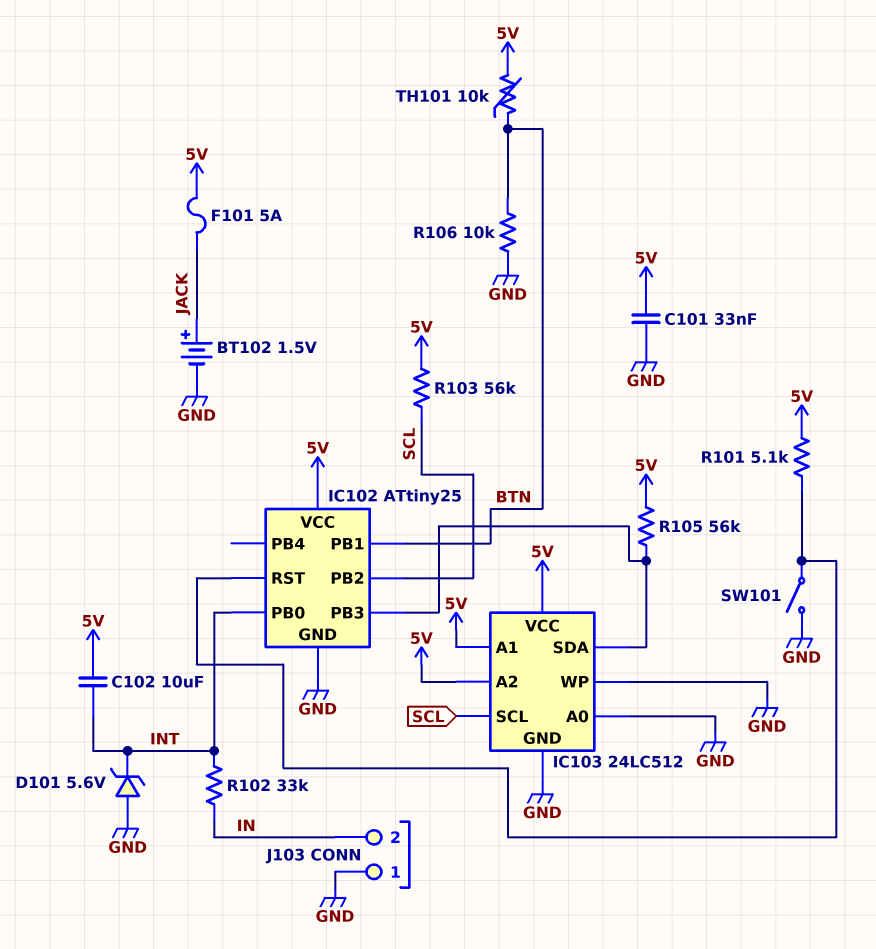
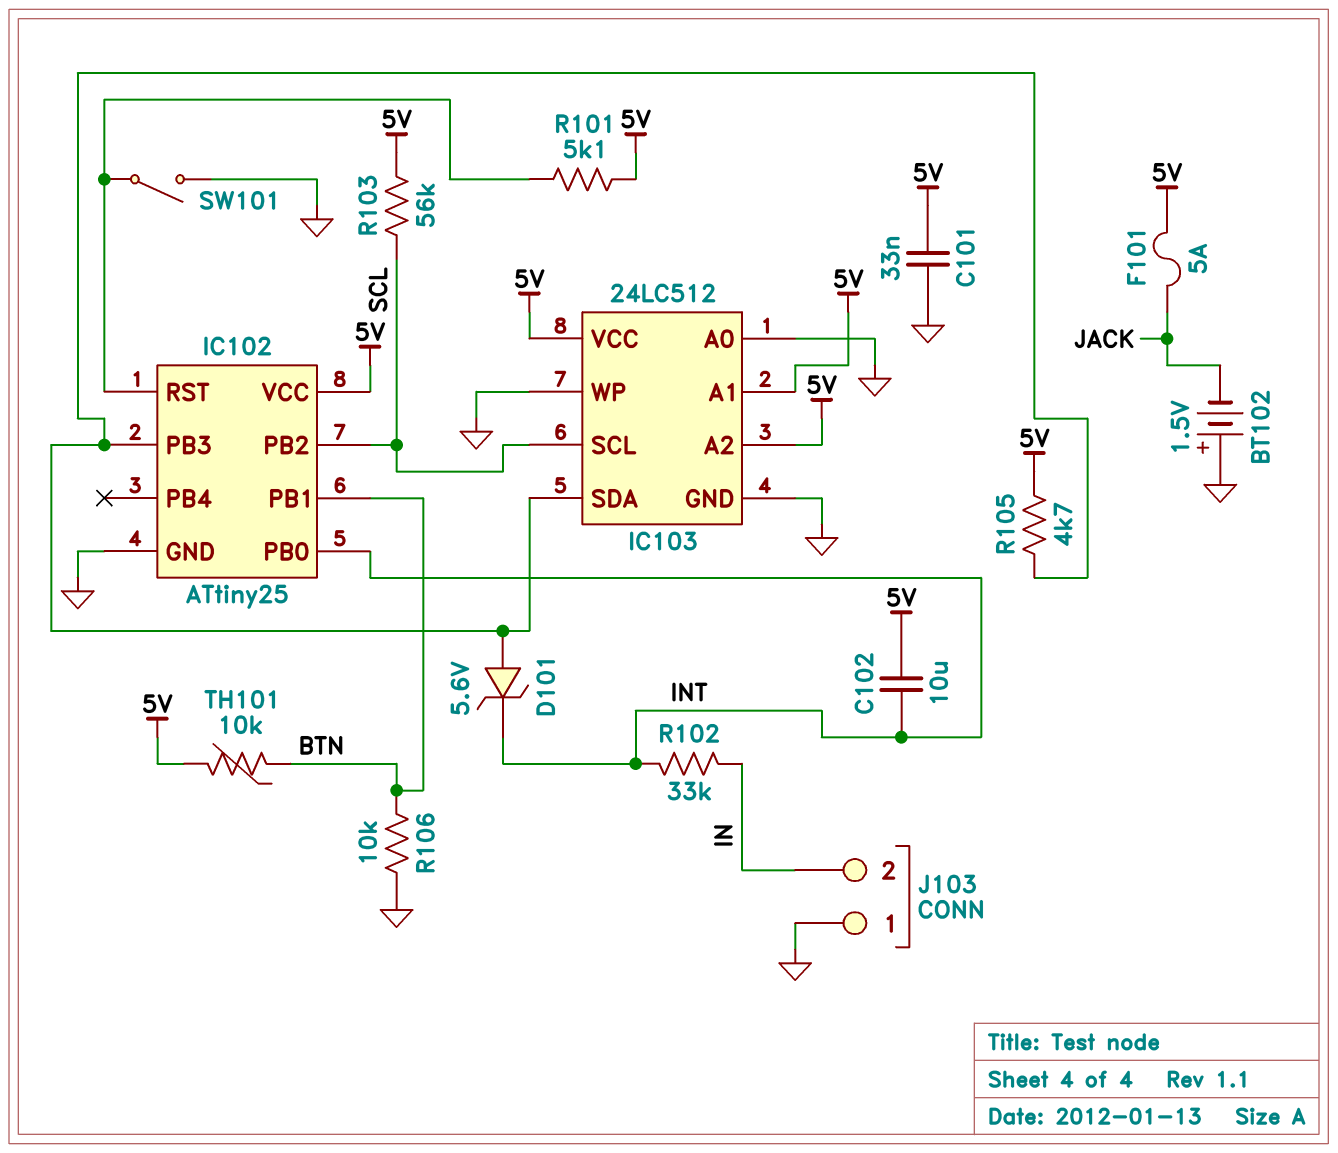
BT102: 1.5V (plus JACK, minus GND) -> 1.5V (plus GND, minus JACK)
D101: zener 5.6V (A GND, K INT) -> zener 5.6V (A IC102/PB3, K INT)
R105: 56k (5V, IC102/PB3) -> 4.7k (5V, IC102/PB3)

